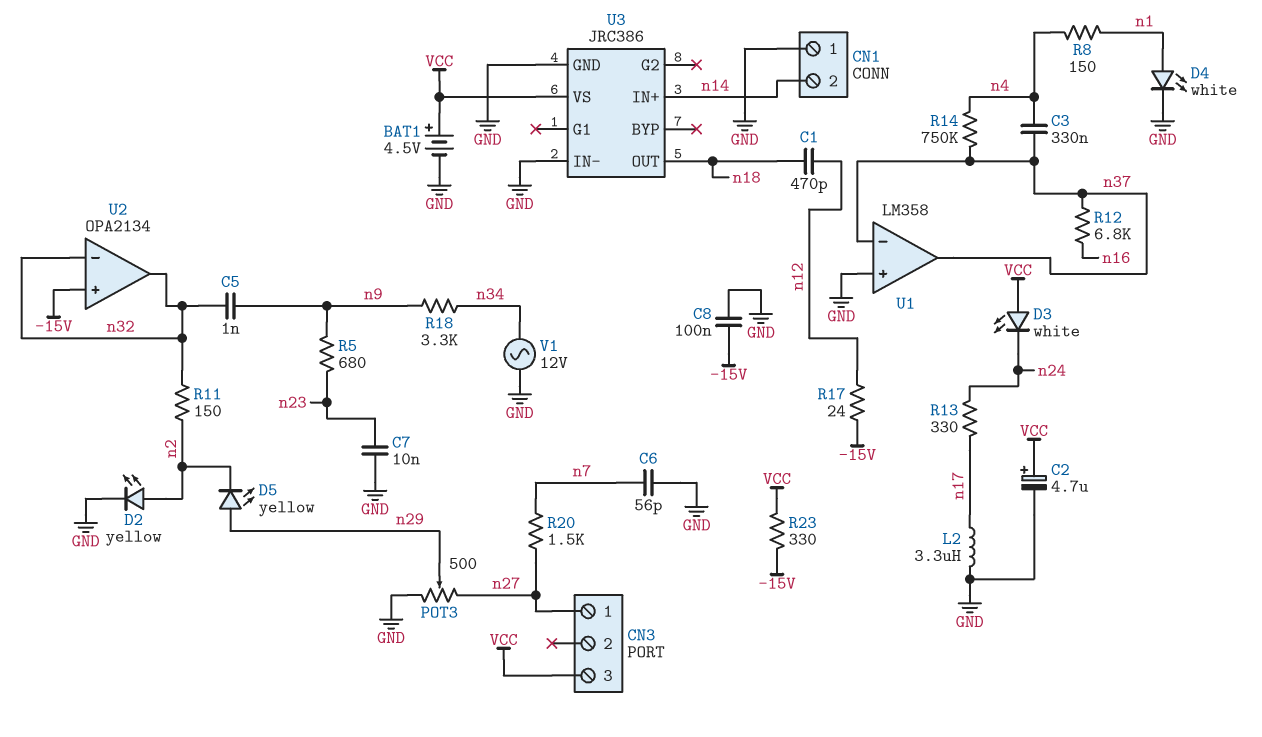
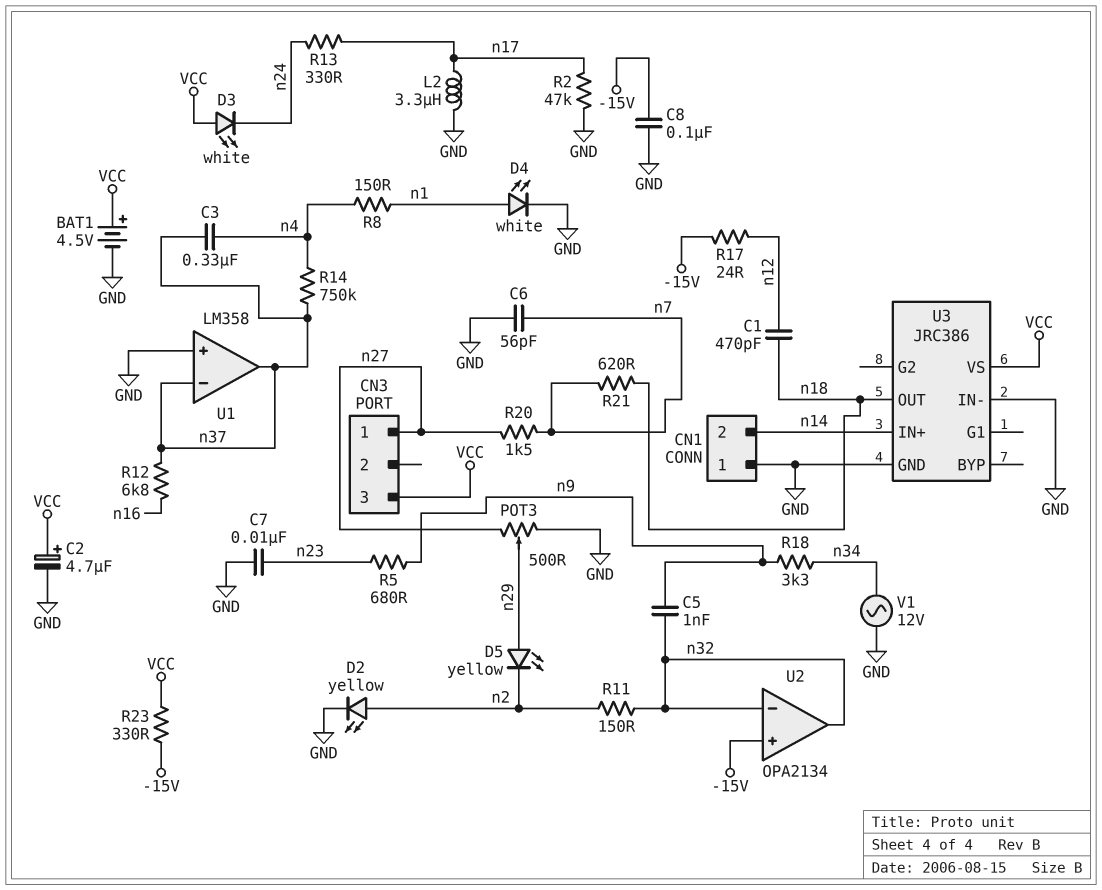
R2: none -> 47k (GND, n17)
R21: none -> 620 (n7, n18)

